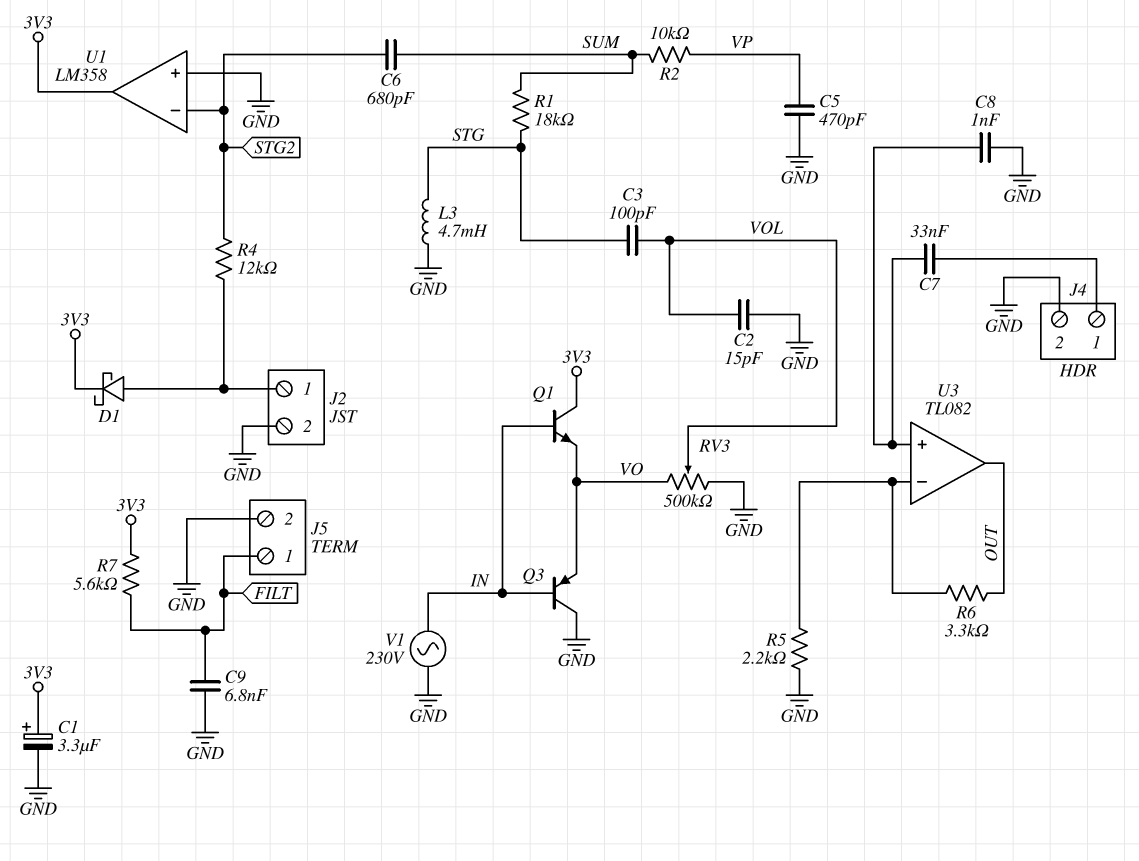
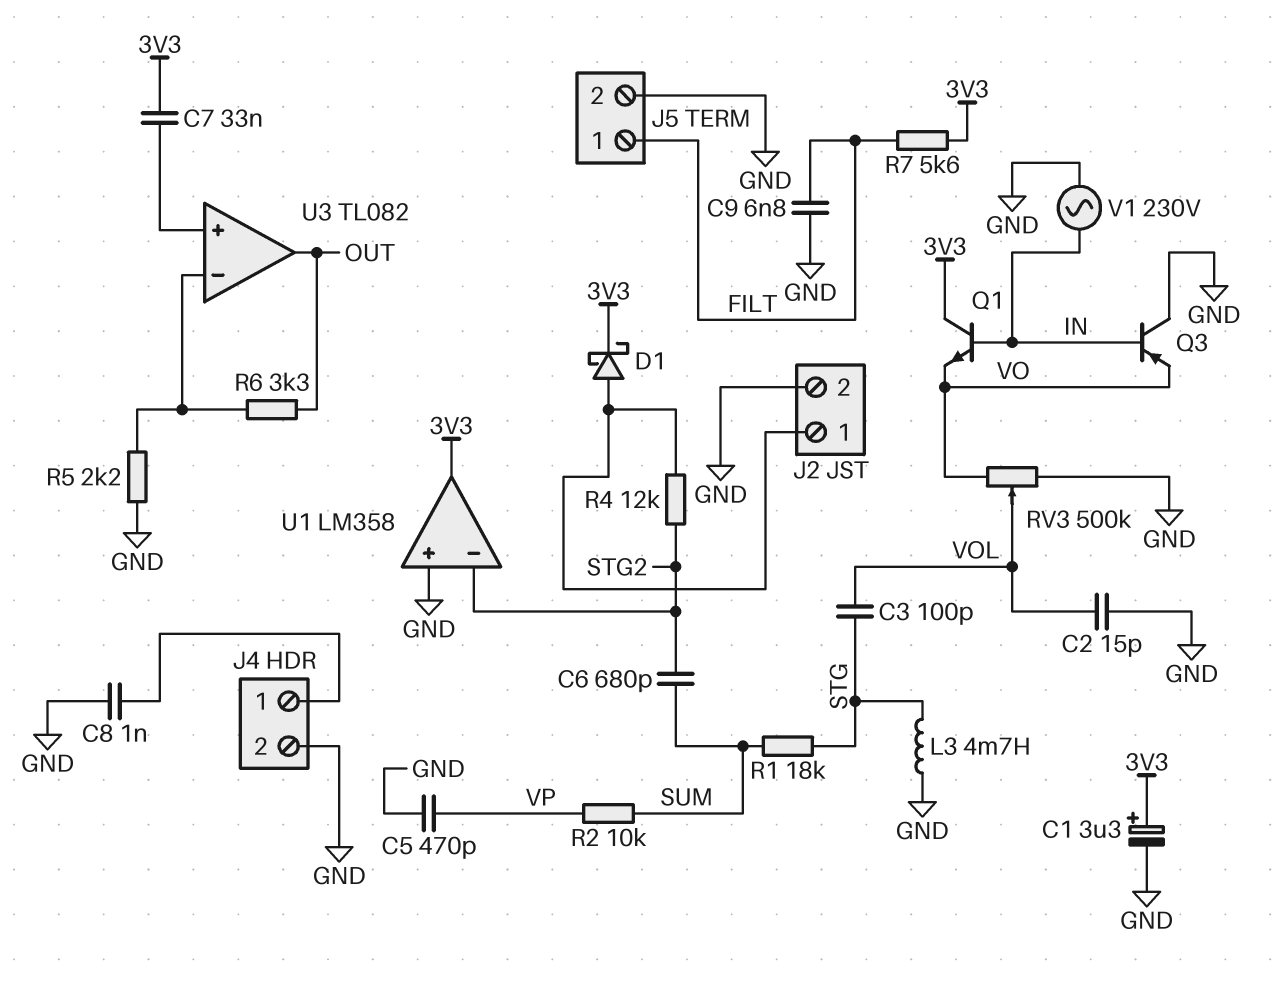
C7: 33nF (J4/1, U3/in+) -> 33nF (3V3, U3/in+)
C8: 1nF (GND, U3/in+) -> 1nF (GND, J4/1)

